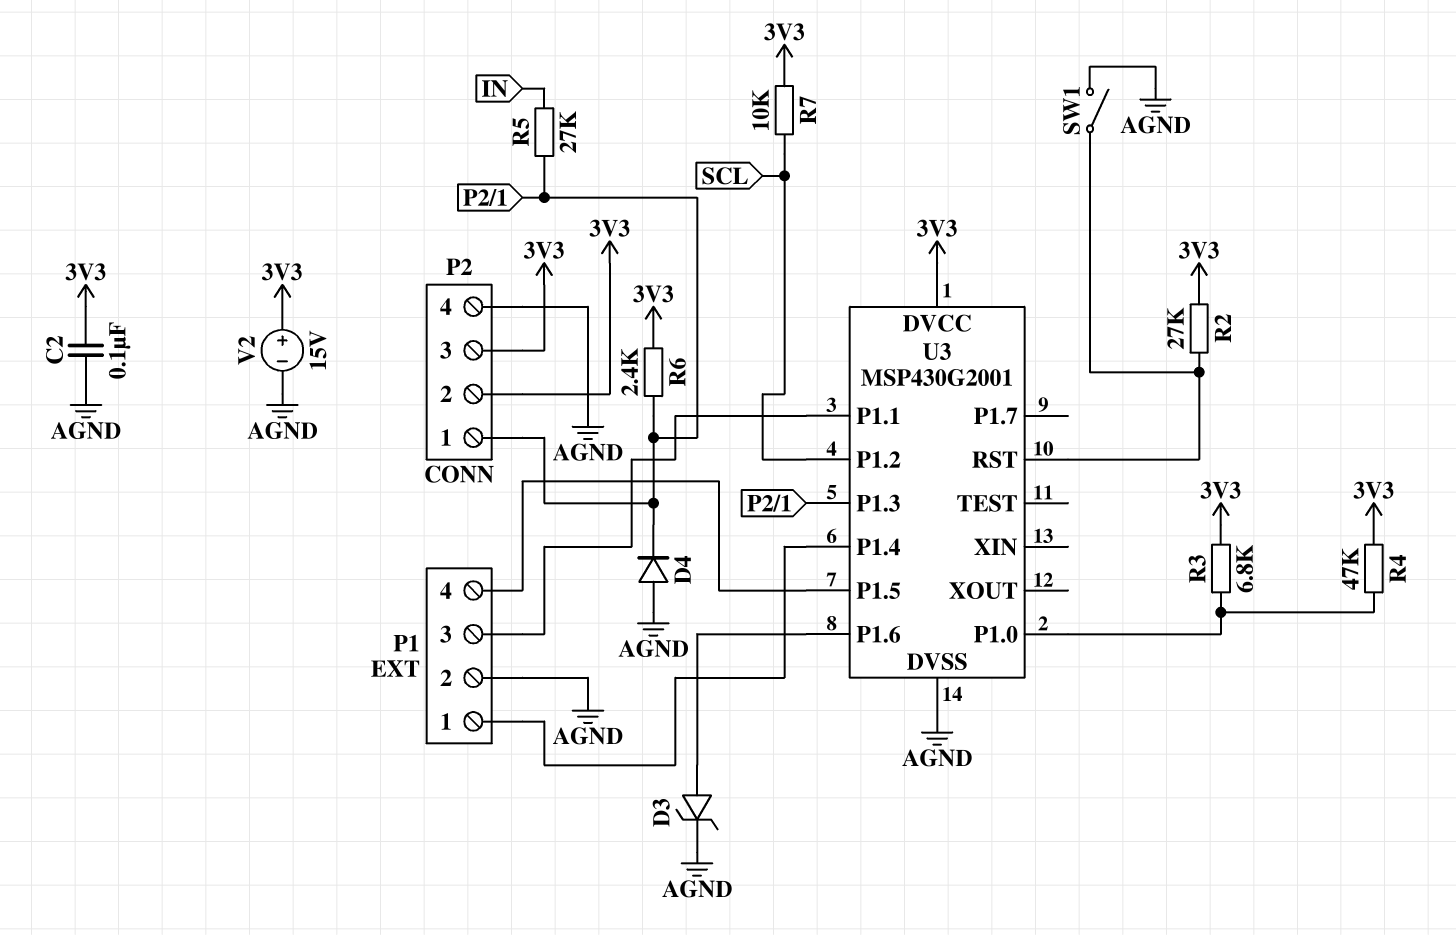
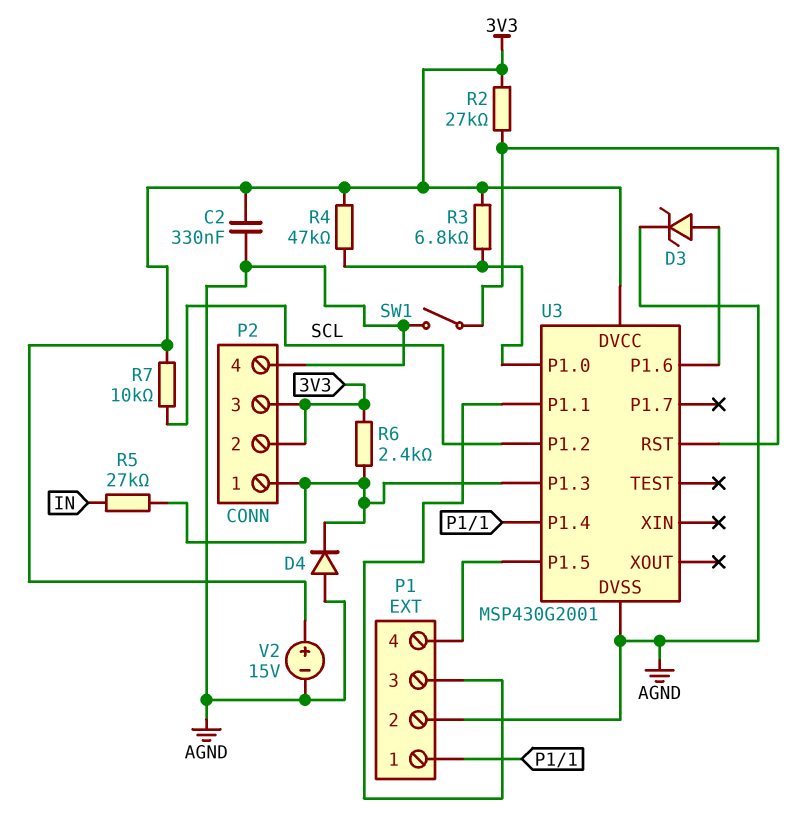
C2: 100nF (3V3, AGND) -> 330nF (3V3, AGND)

